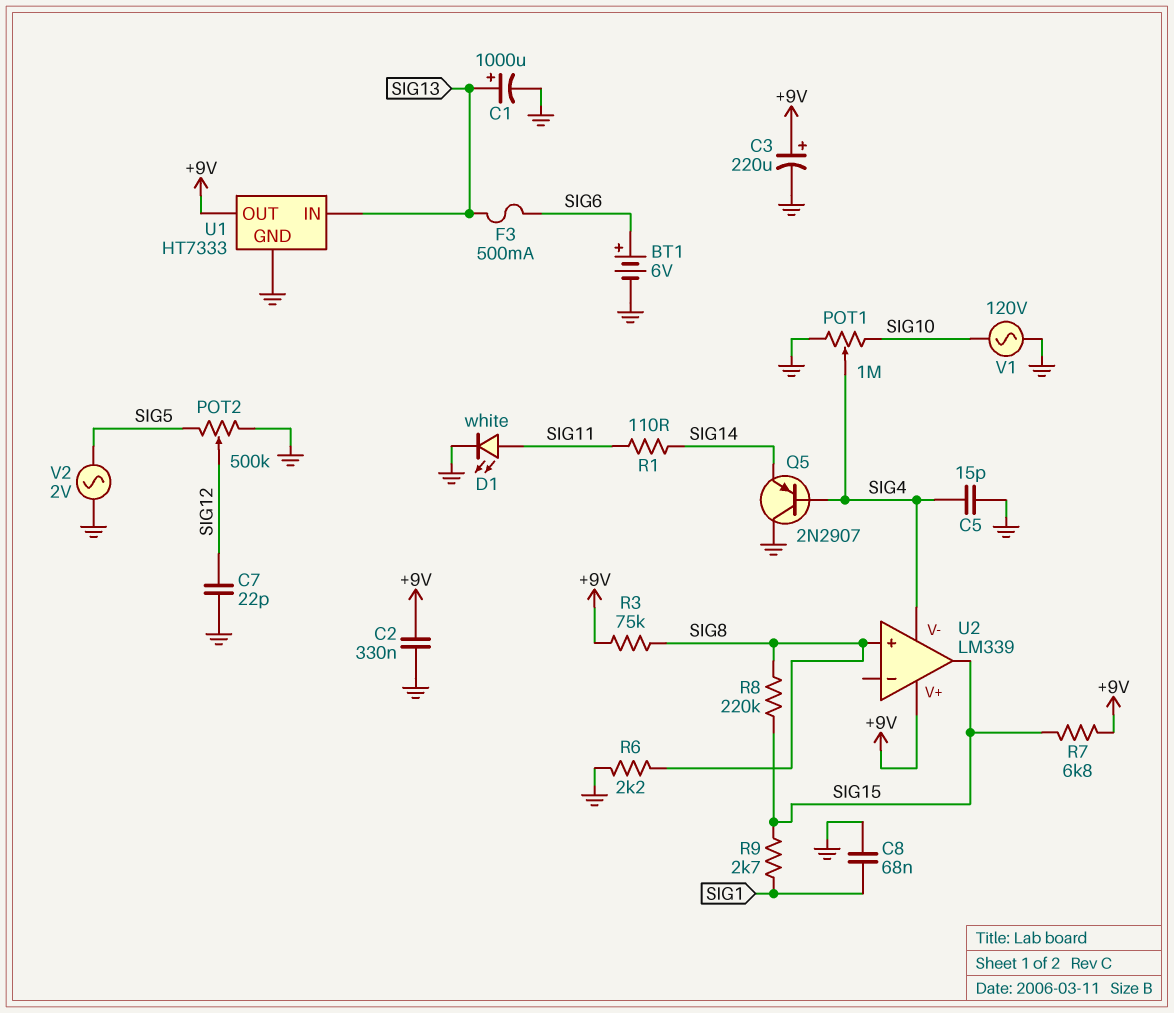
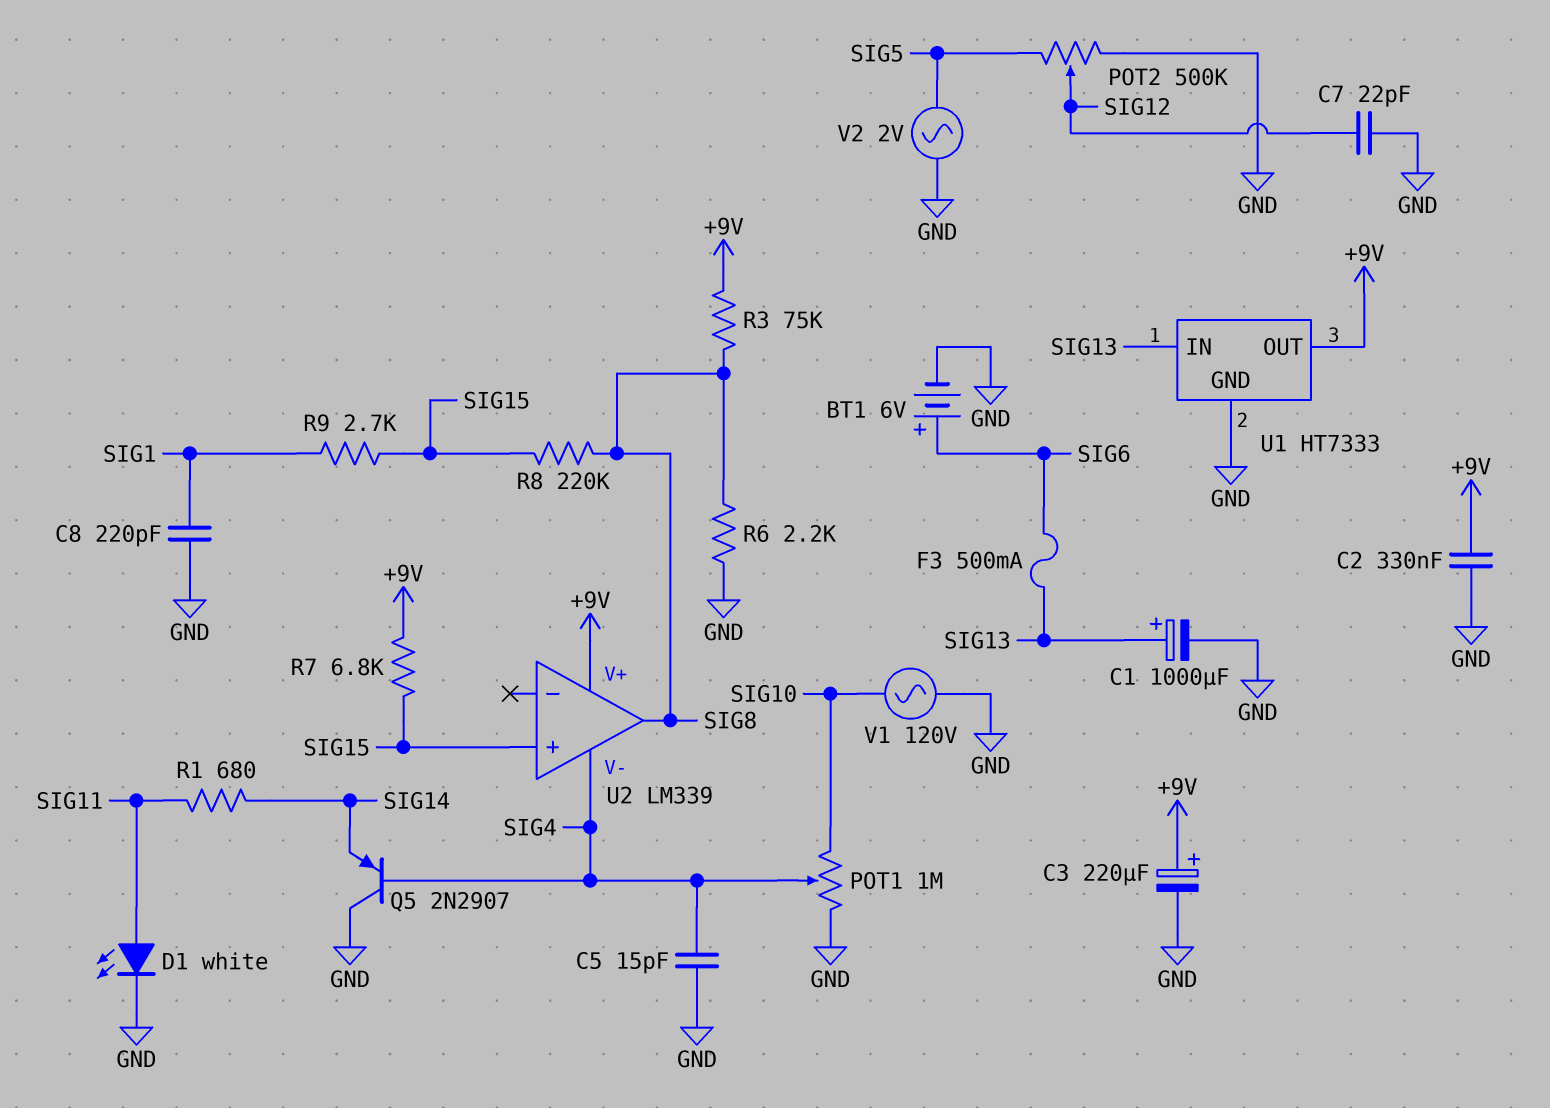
C8: 68nF (GND, SIG1) -> 220pF (GND, SIG1)
R1: 110 (SIG11, SIG14) -> 680 (SIG11, SIG14)
U2 pin in+: SIG8 -> SIG15
U2 pin out: SIG15 -> SIG8

